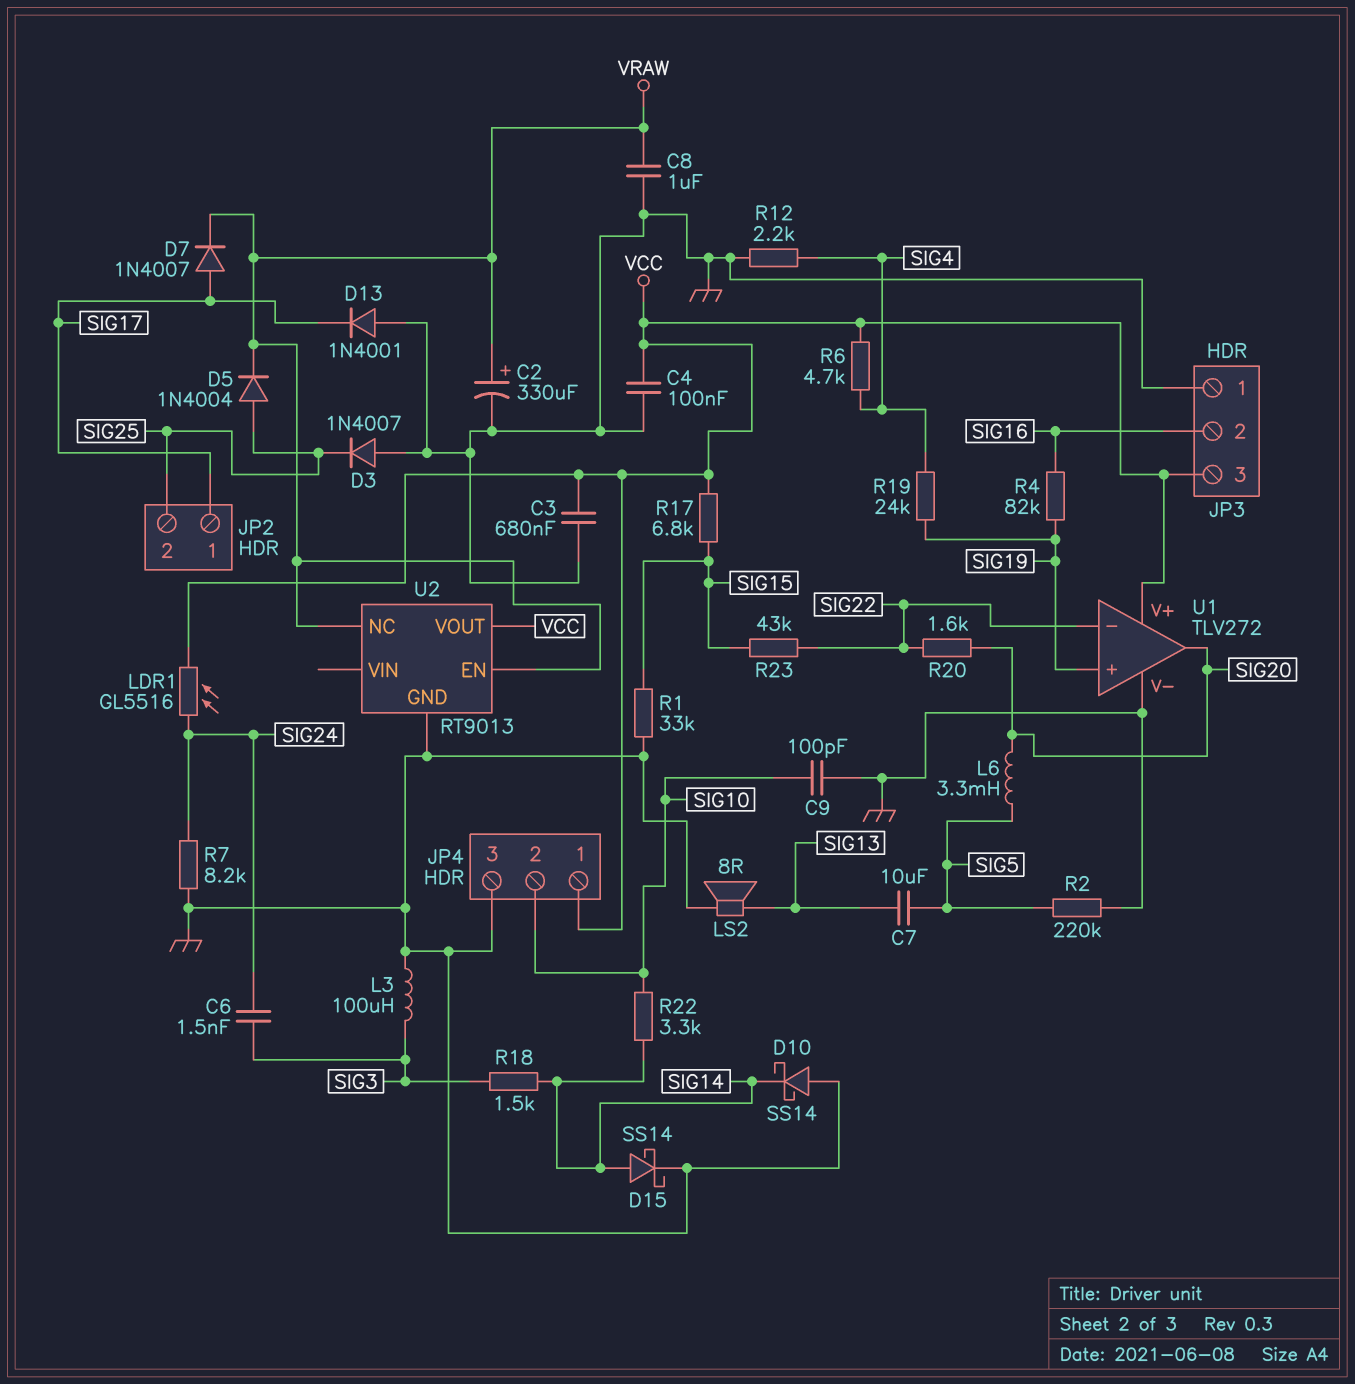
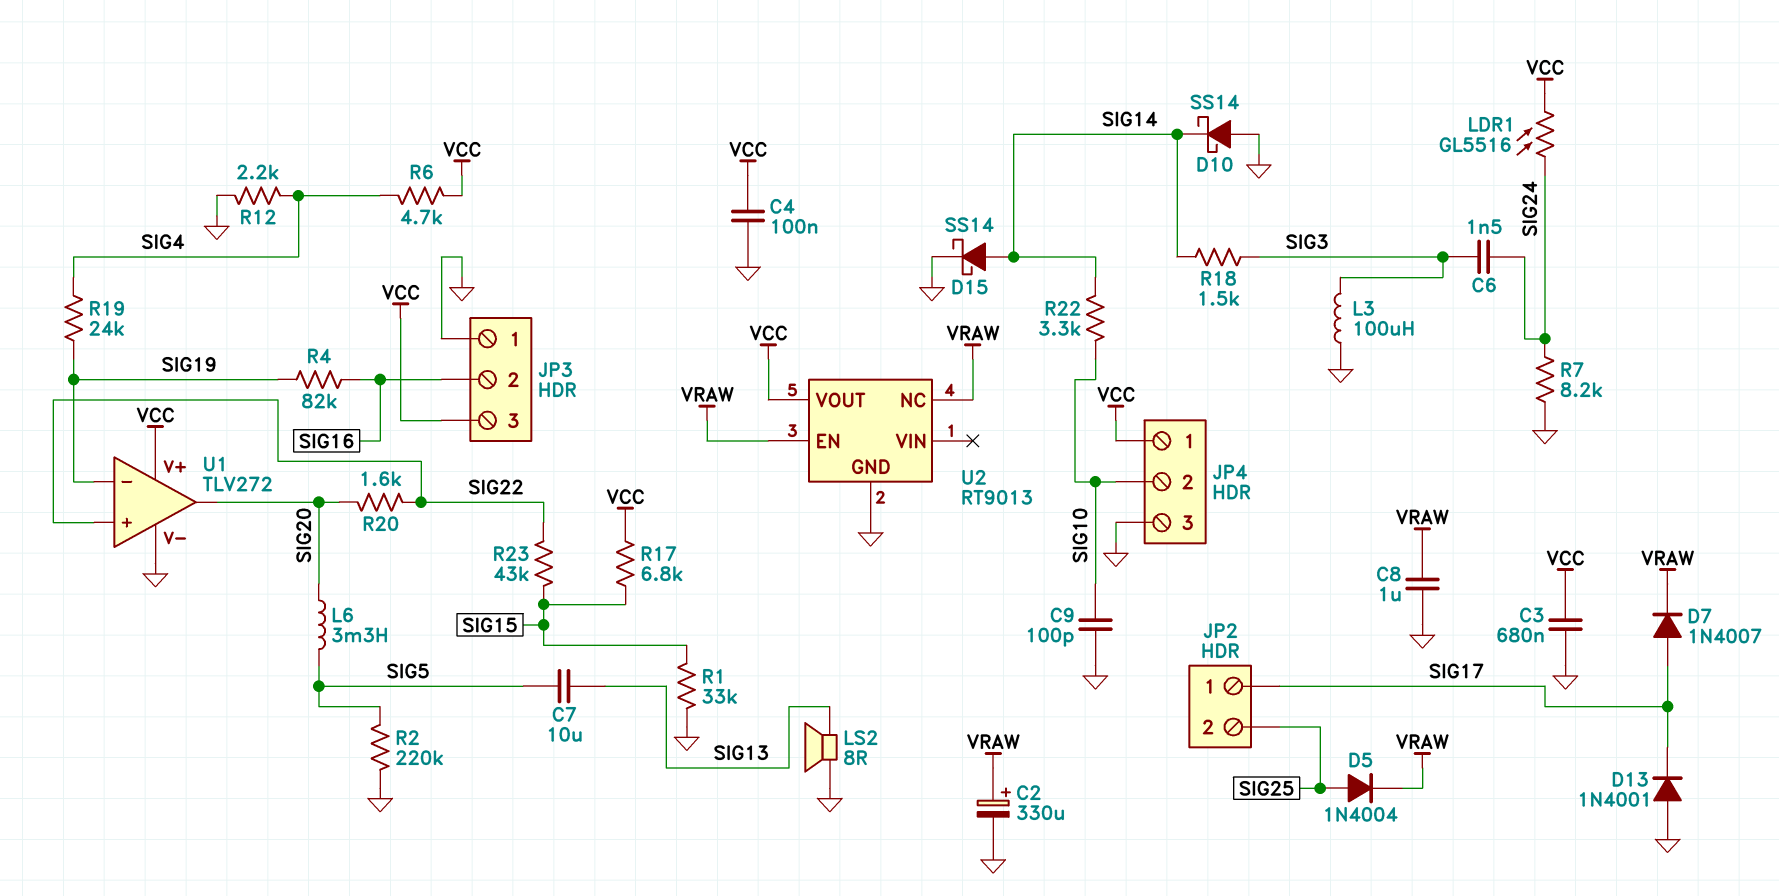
D3: diode 1N4007 (A GND, K SIG25) -> none
U1 pin in+: SIG19 -> SIG22
U1 pin in-: SIG22 -> SIG19

